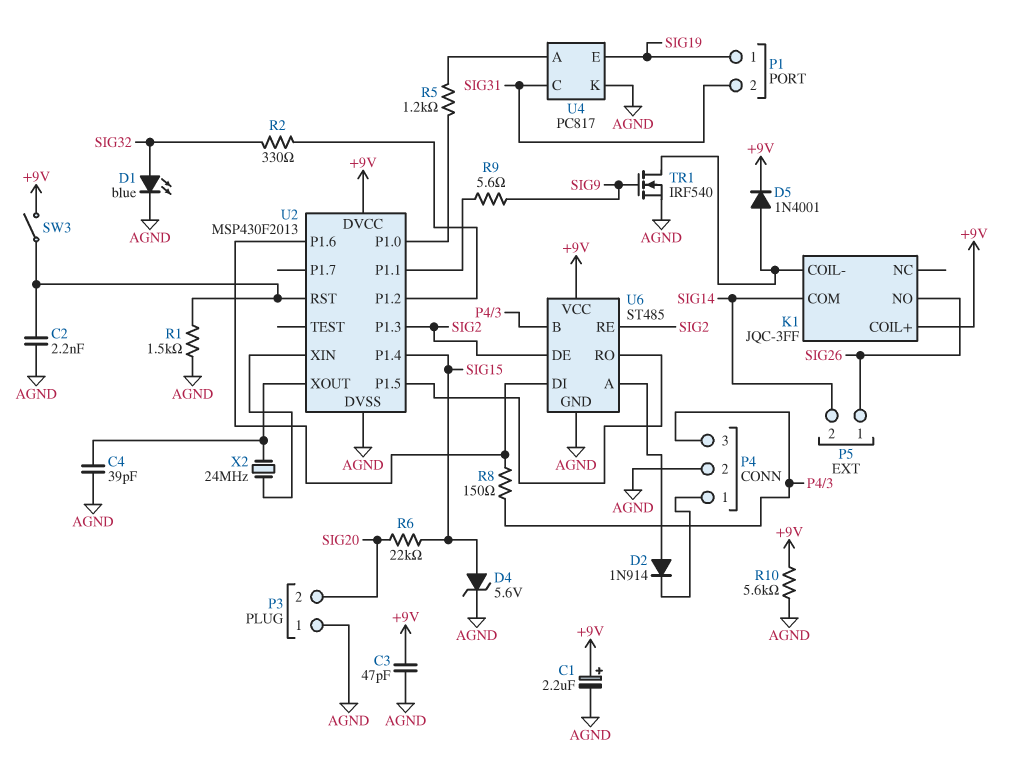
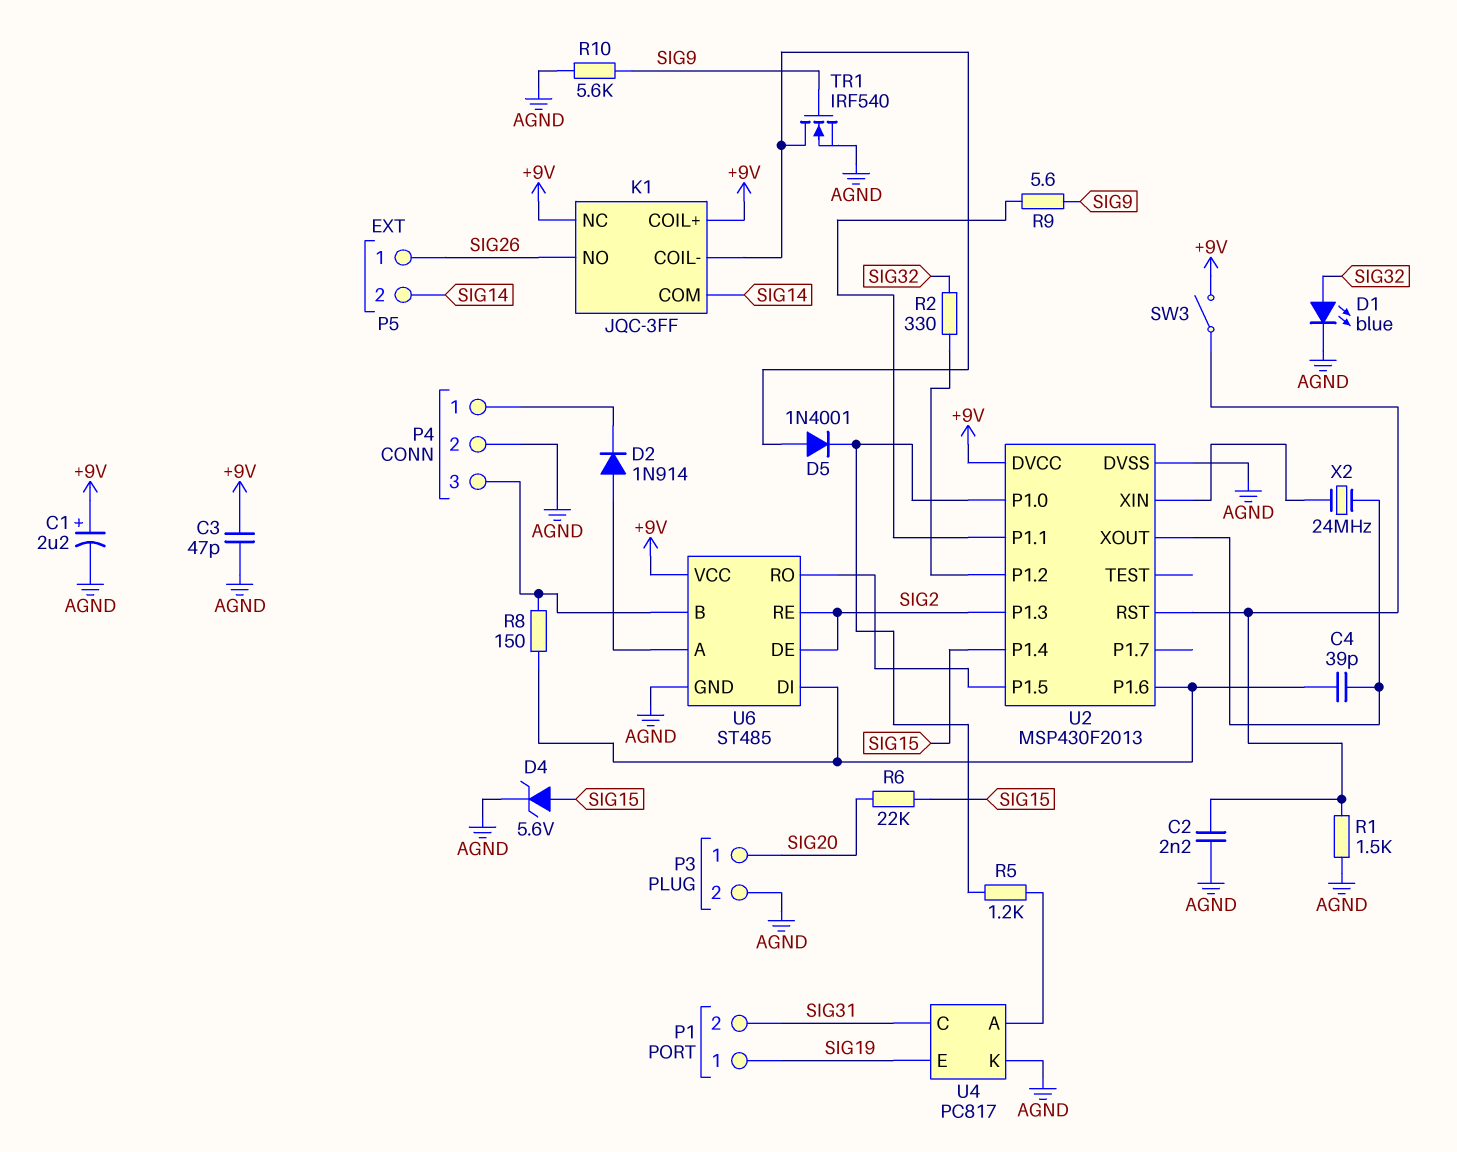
C4: 39pF (AGND, U2/XOUT) -> 39pF (U2/P1.6, U2/XOUT)
D5: diode 1N4001 (A K1/COIL-, K +9V) -> diode 1N4001 (A K1/COIL-, K U2/P1.0)
K1 pin NC: none -> +9V
P3 pin 1: AGND -> SIG20
P3 pin 2: SIG20 -> AGND
R10: 5.6k (+9V, AGND) -> 5.6k (AGND, SIG9)

